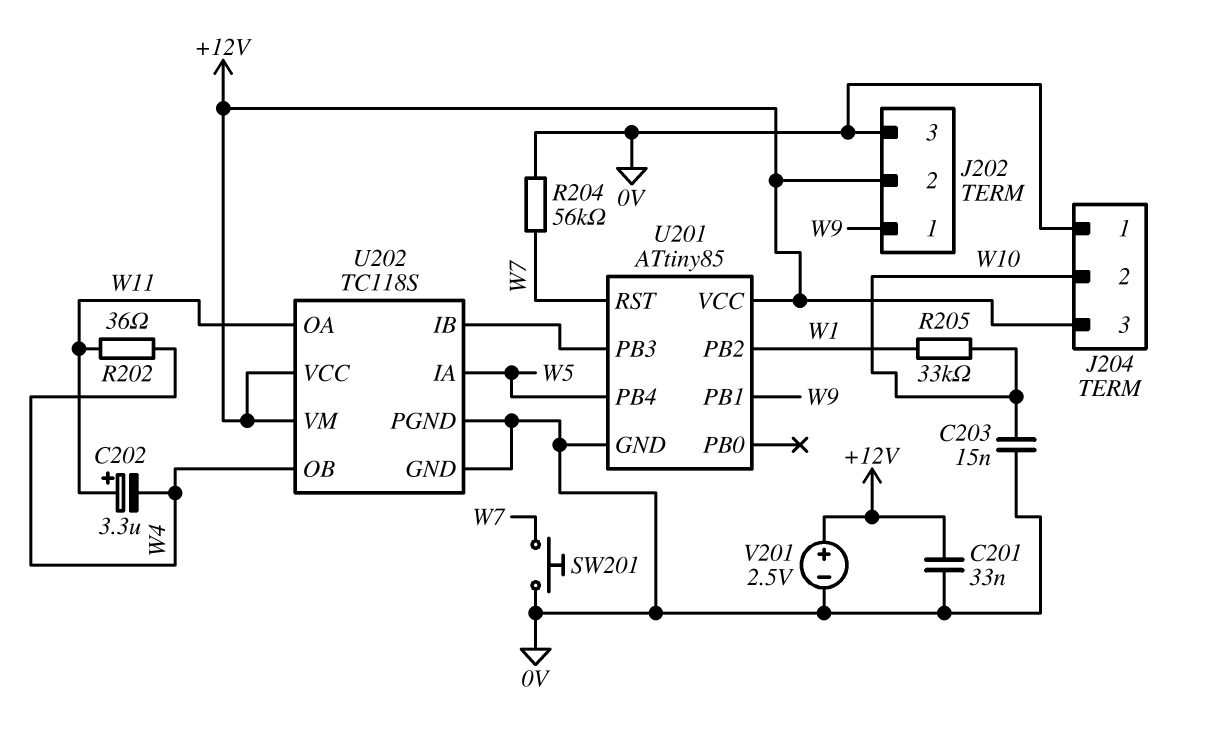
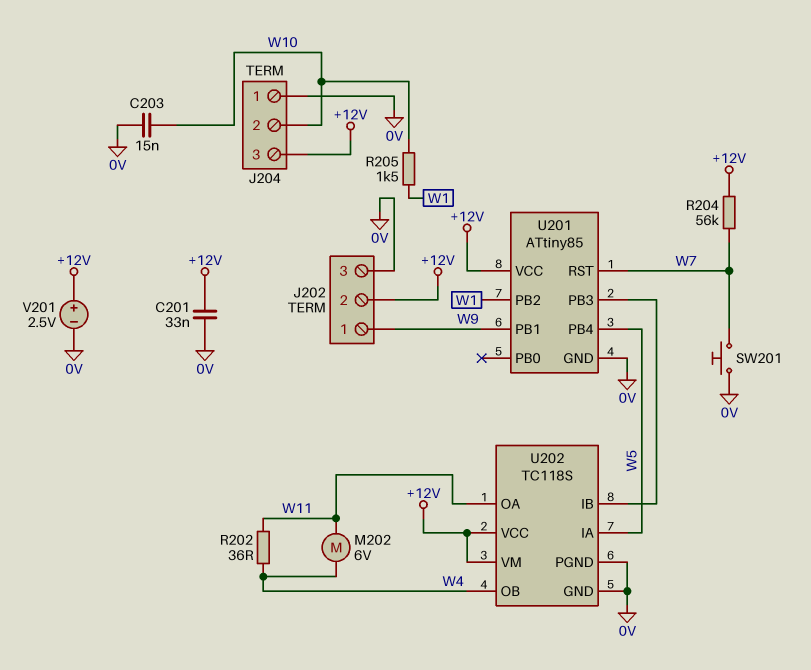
C202: 3.3uF (plus W11, minus W4) -> none
M202: none -> motor 6V (W4, W11)
R204: 56k (0V, W7) -> 56k (+12V, W7)
R205: 33k (W1, W10) -> 1.5k (W1, W10)

